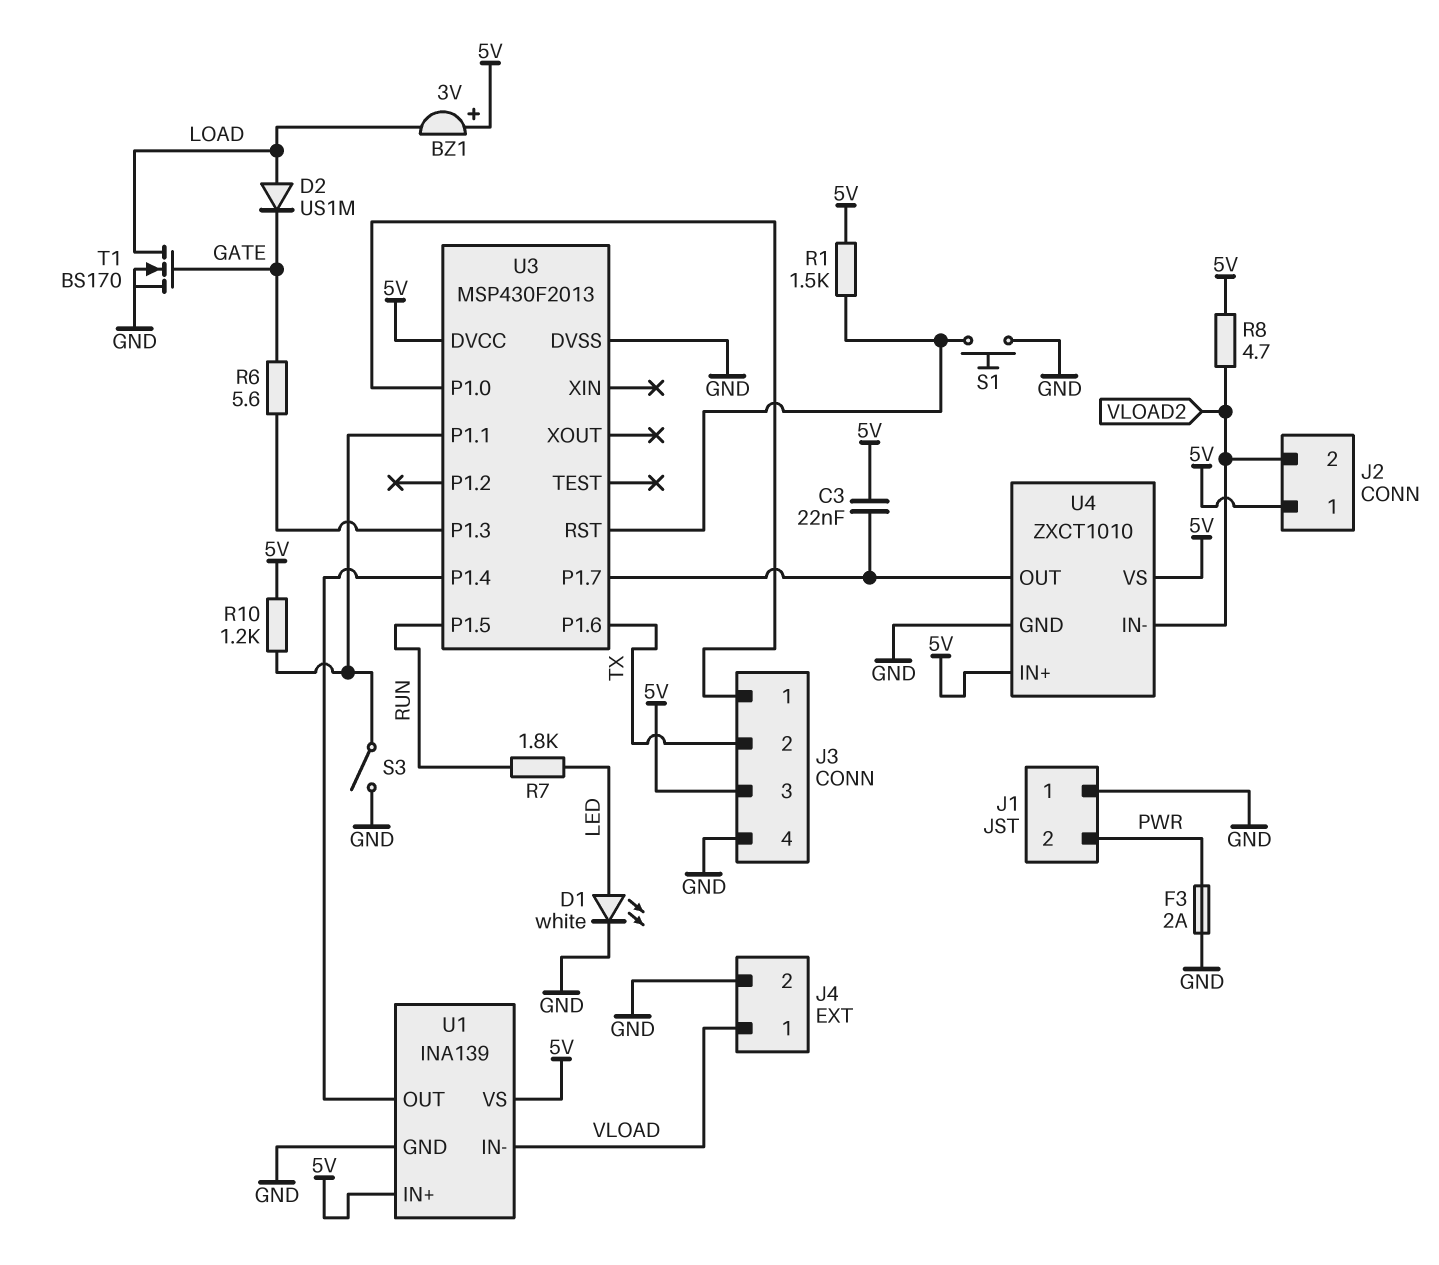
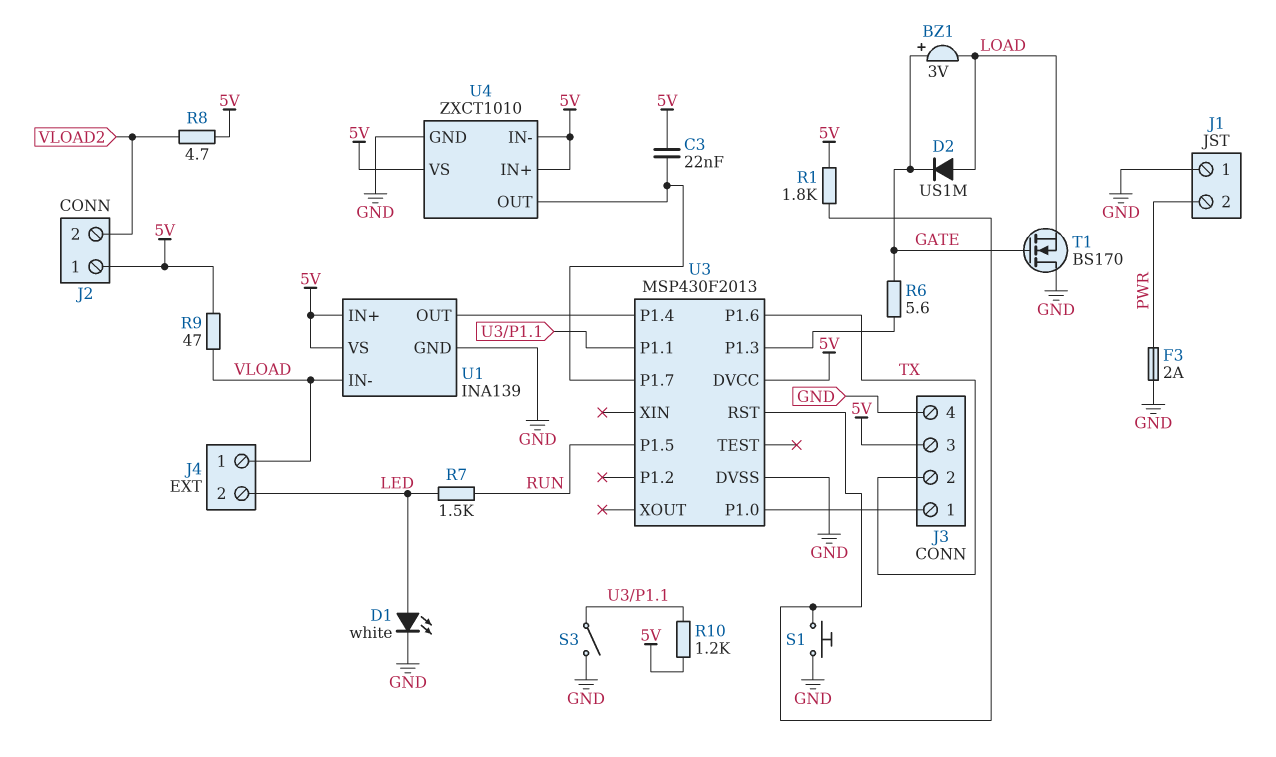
BZ1: buzzer 3V (plus 5V, minus LOAD) -> buzzer 3V (plus GATE, minus LOAD)
J4 pin 2: GND -> LED
R1: 1.5k (5V, U3/RST) -> 1.8k (5V, U3/RST)
R7: 1.8k (LED, RUN) -> 1.5k (LED, RUN)
R9: none -> 47 (5V, VLOAD)
T1: NMOS BS170 (G GATE, D LOAD, S GND) -> NMOS BS170 (G GATE, D GND, S LOAD)
U4 pin IN-: VLOAD2 -> 5V

